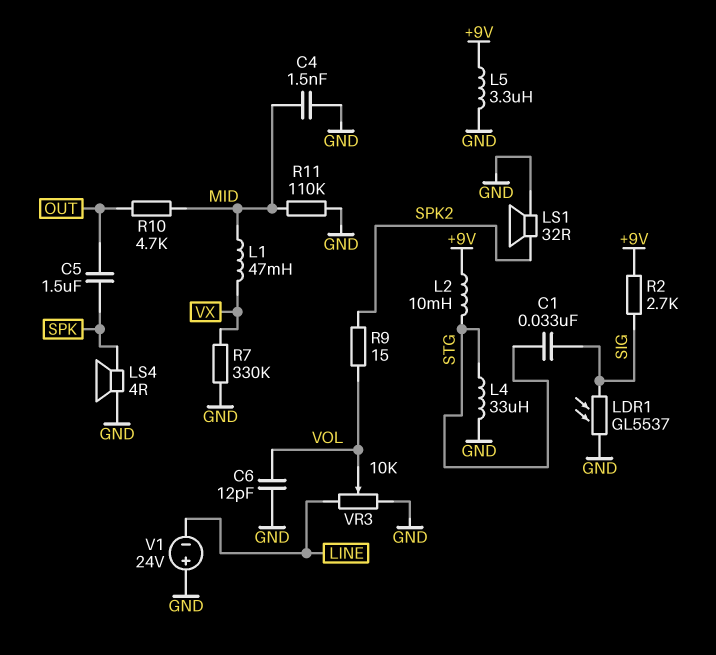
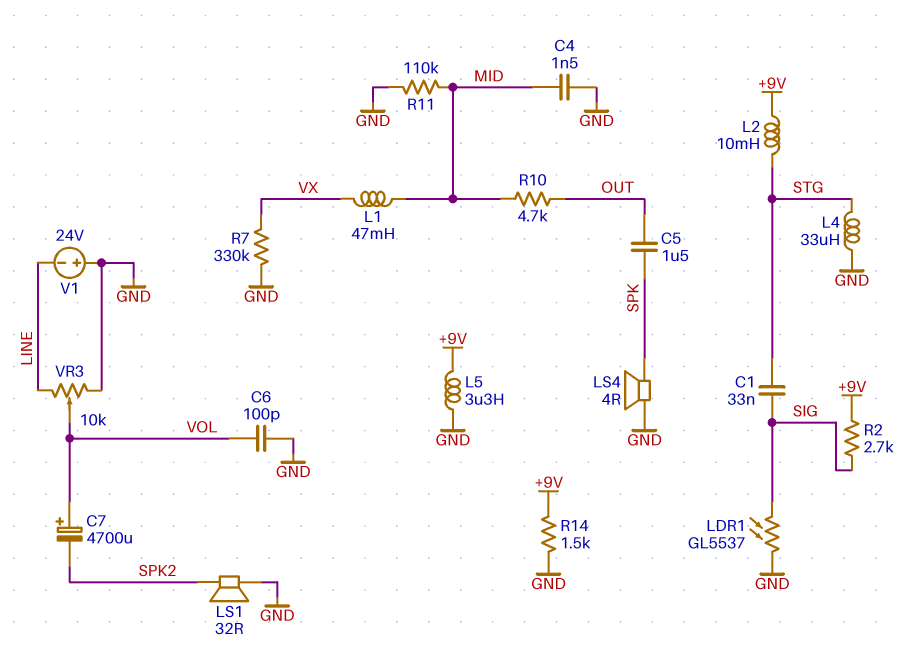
C6: 12pF (GND, VOL) -> 100pF (GND, VOL)
C7: none -> 4700uF (plus VOL, minus SPK2)
R9: 15 (SPK2, VOL) -> none
R14: none -> 1.5k (+9V, GND)

